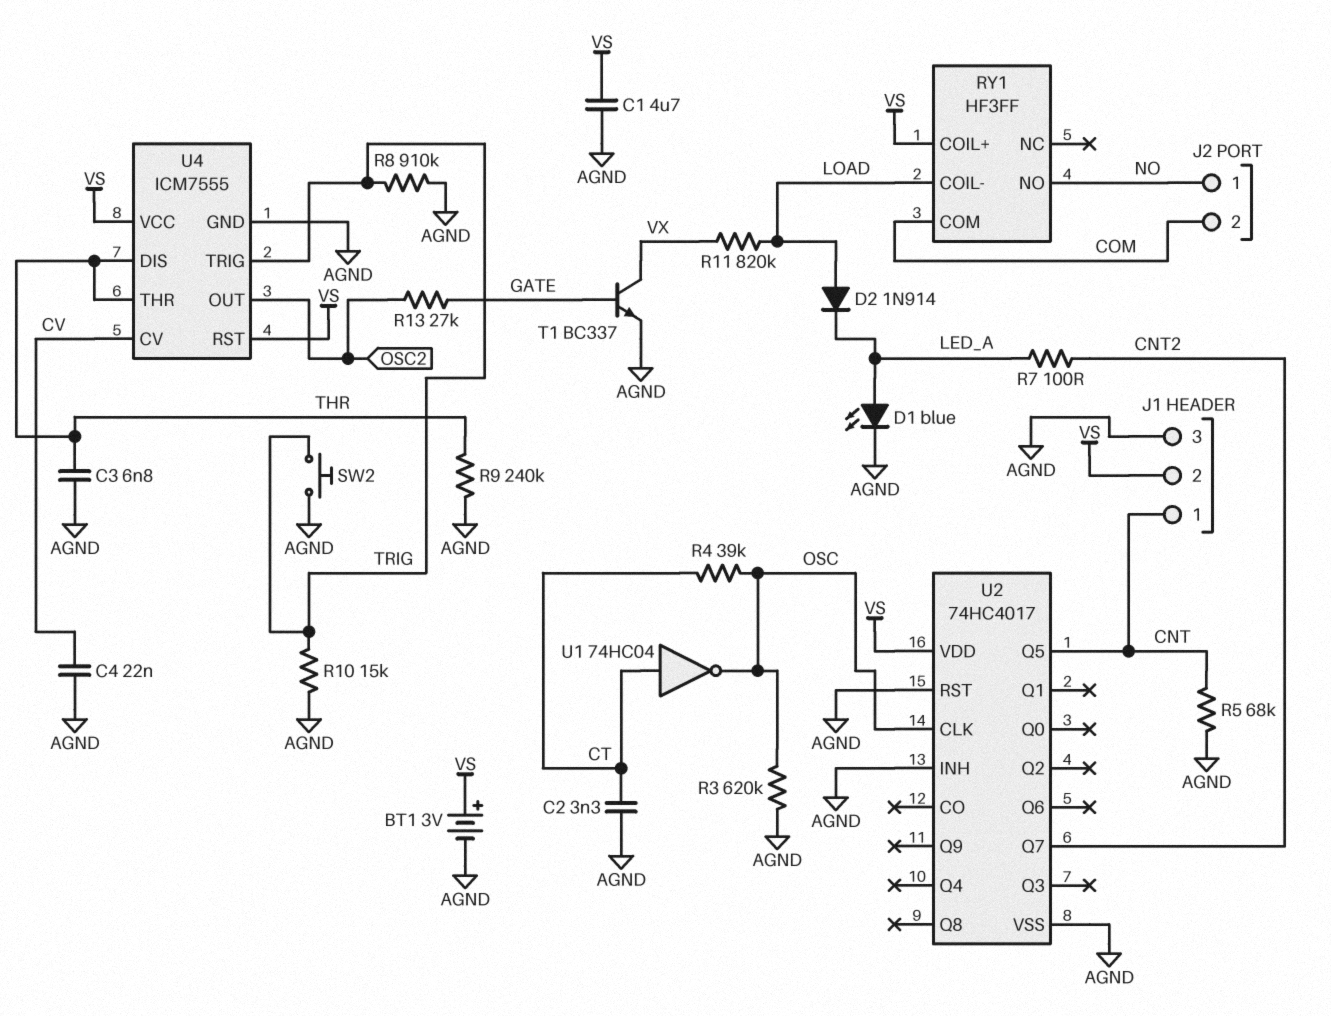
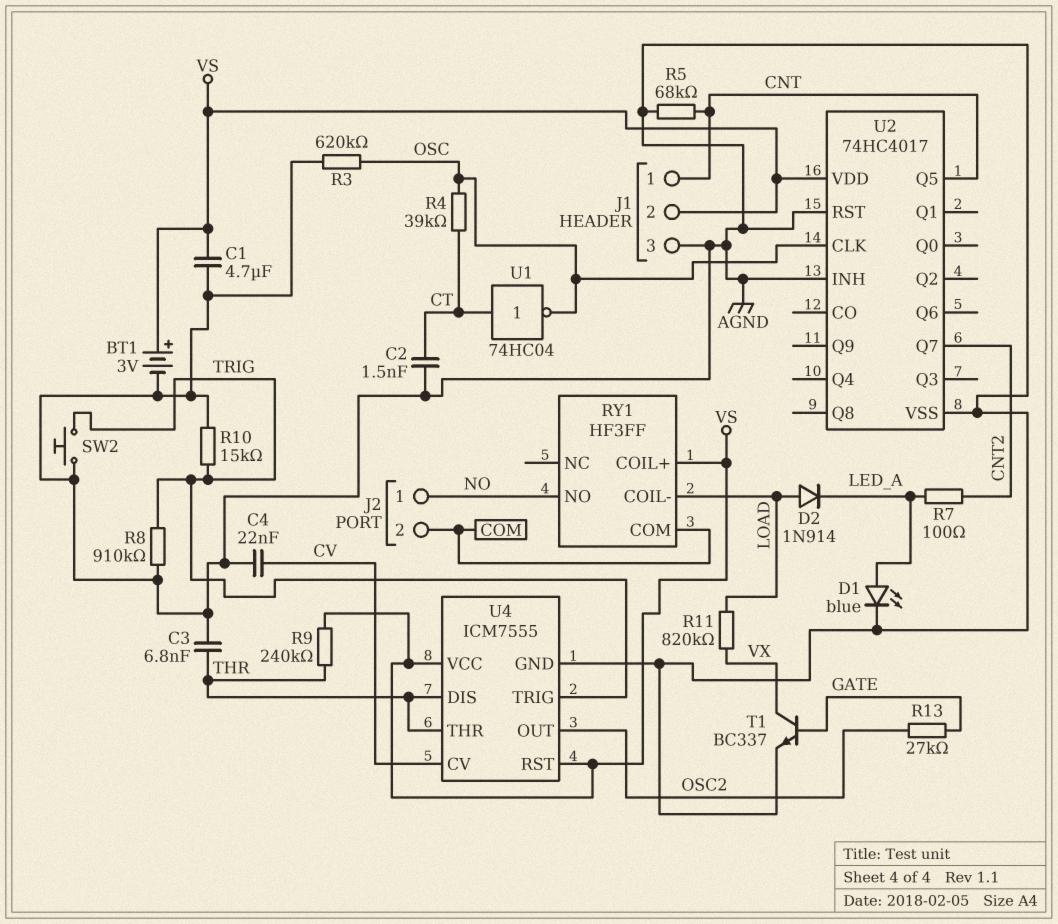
C2: 3.3nF (AGND, CT) -> 1.5nF (AGND, CT)
R9: 240k (AGND, THR) -> 240k (THR, VS)

